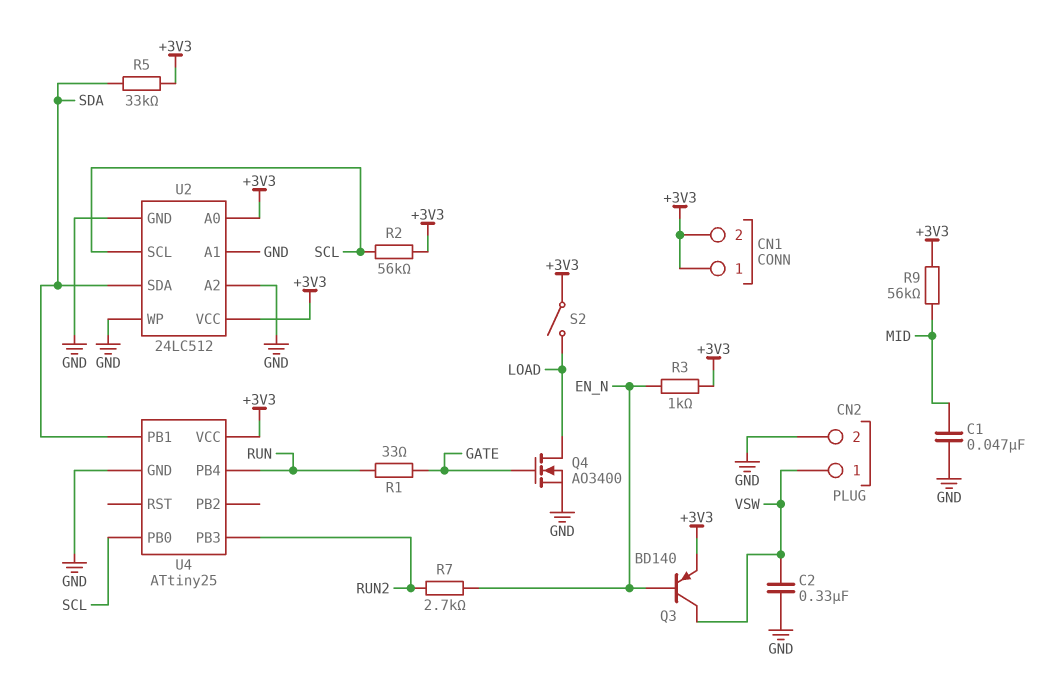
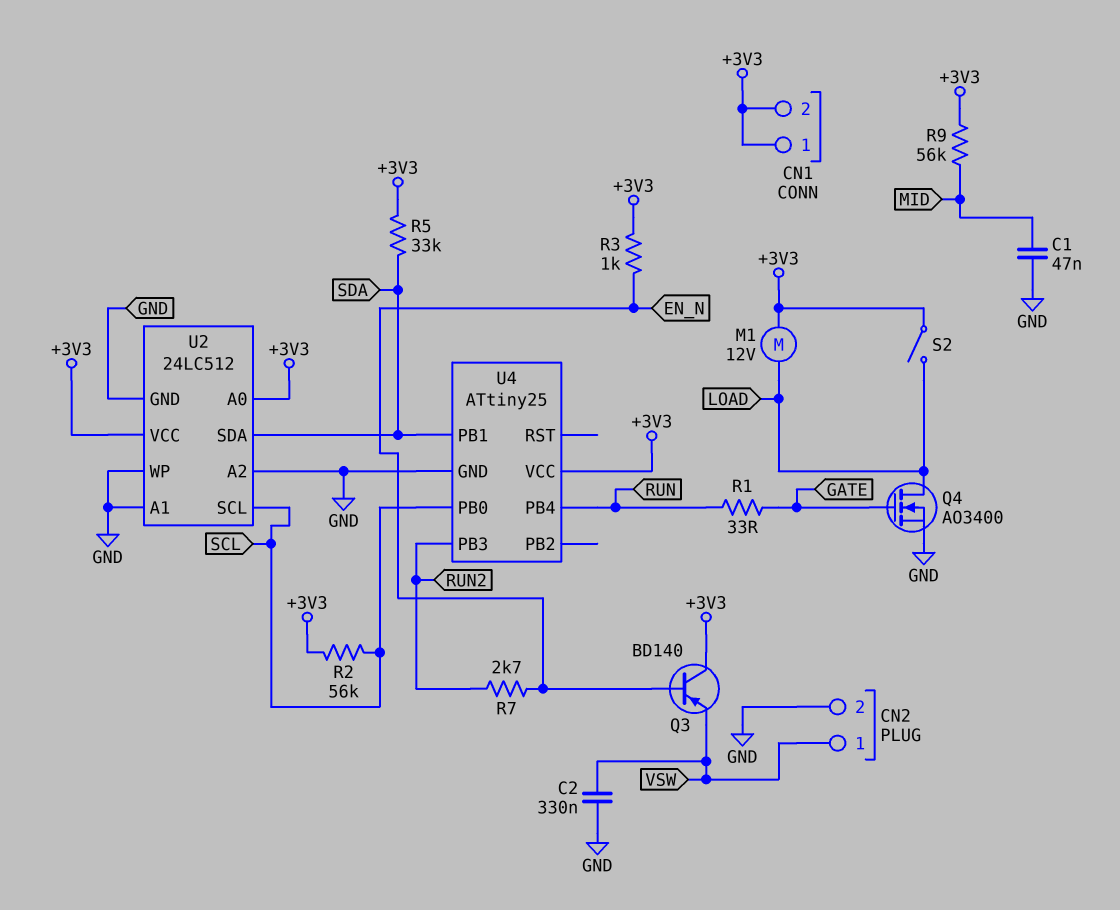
M1: none -> motor 12V (+3V3, LOAD)
Q3: PNP BD140 (B EN_N, C VSW, E +3V3) -> PNP BD140 (B EN_N, C +3V3, E VSW)

